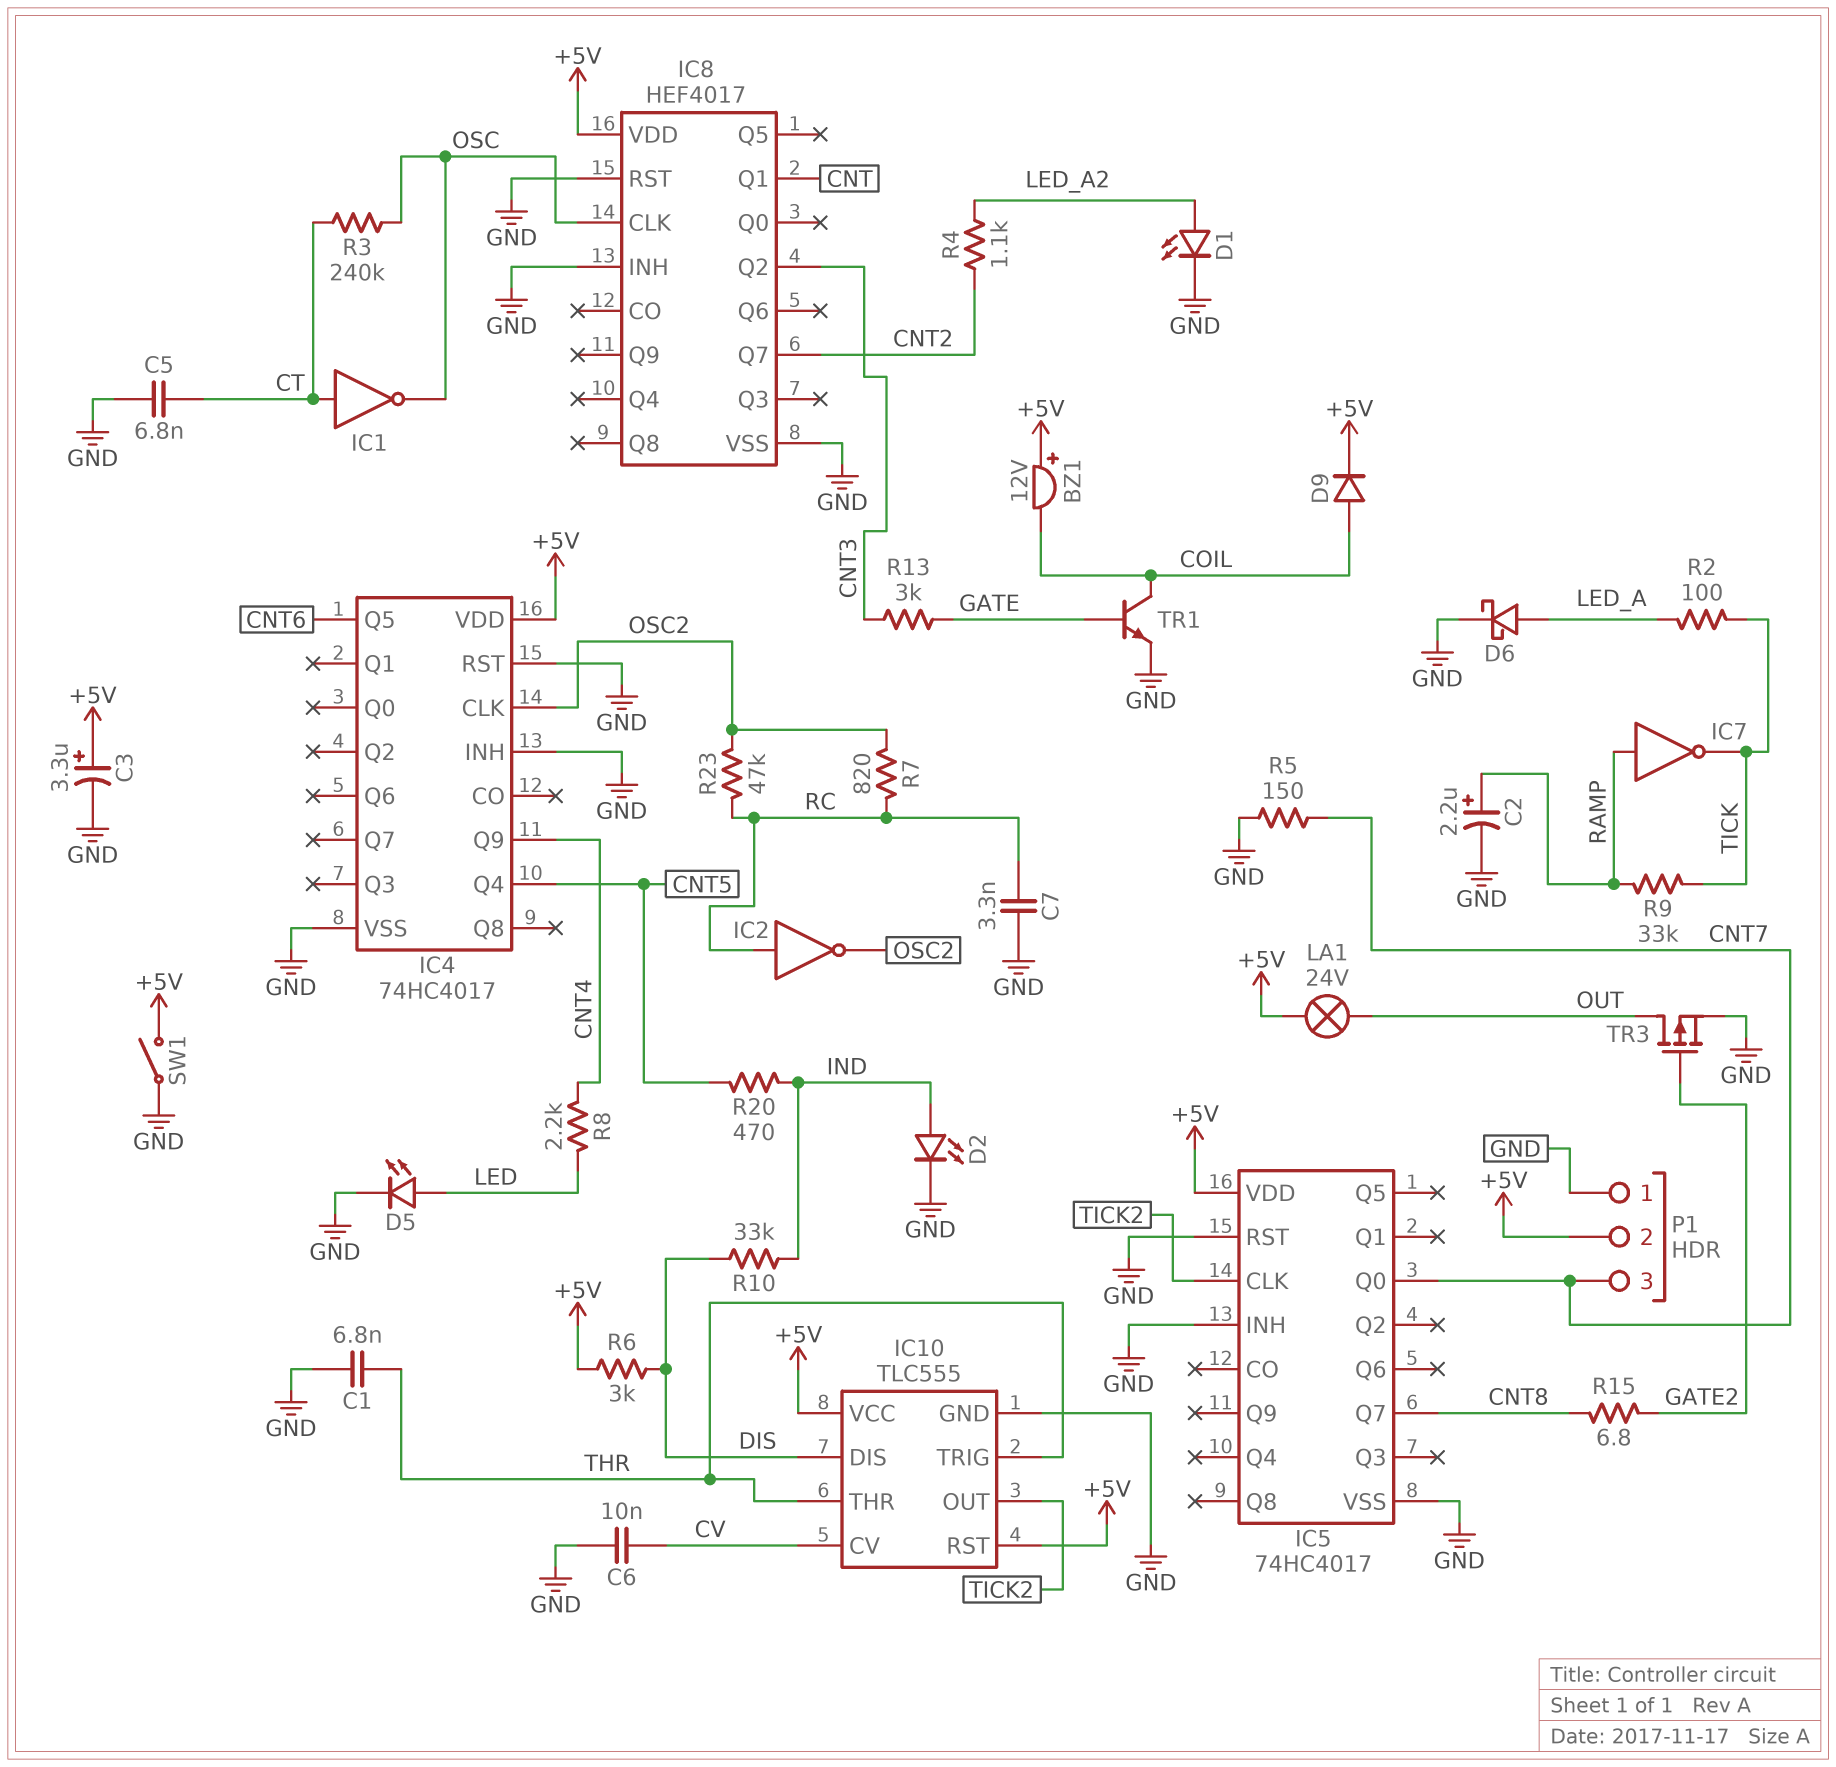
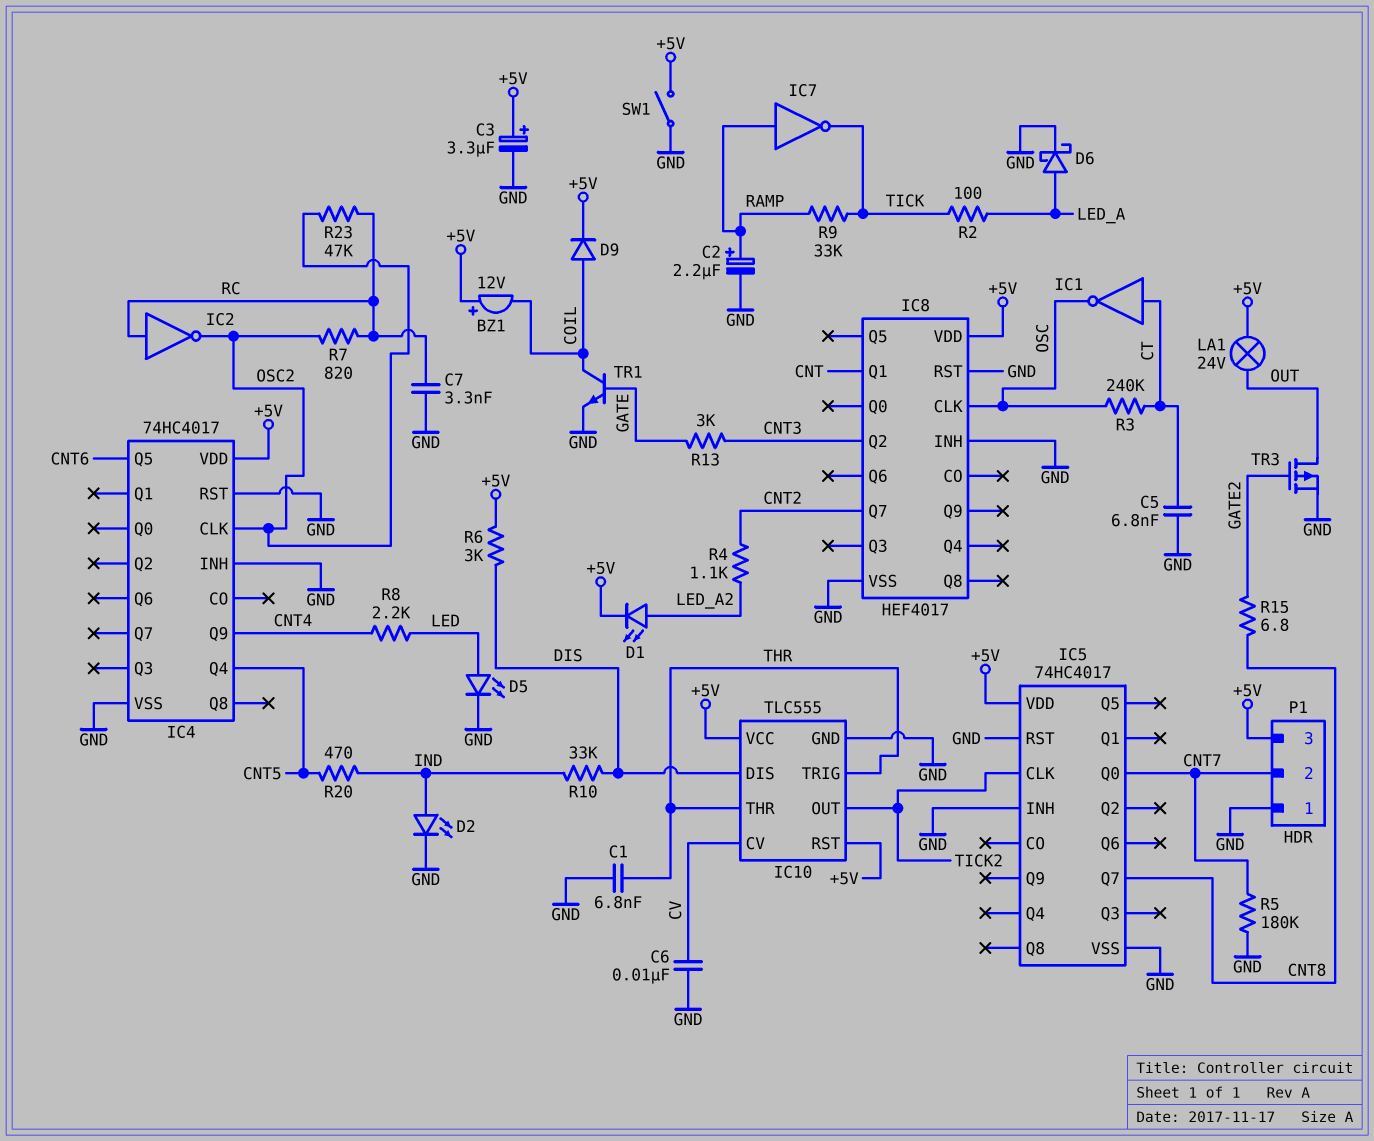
D1: LED (A LED_A2, K GND) -> LED (A LED_A2, K +5V)
P1 pin 2: +5V -> CNT7
P1 pin 3: CNT7 -> +5V
R5: 150 (CNT7, GND) -> 180k (CNT7, GND)

